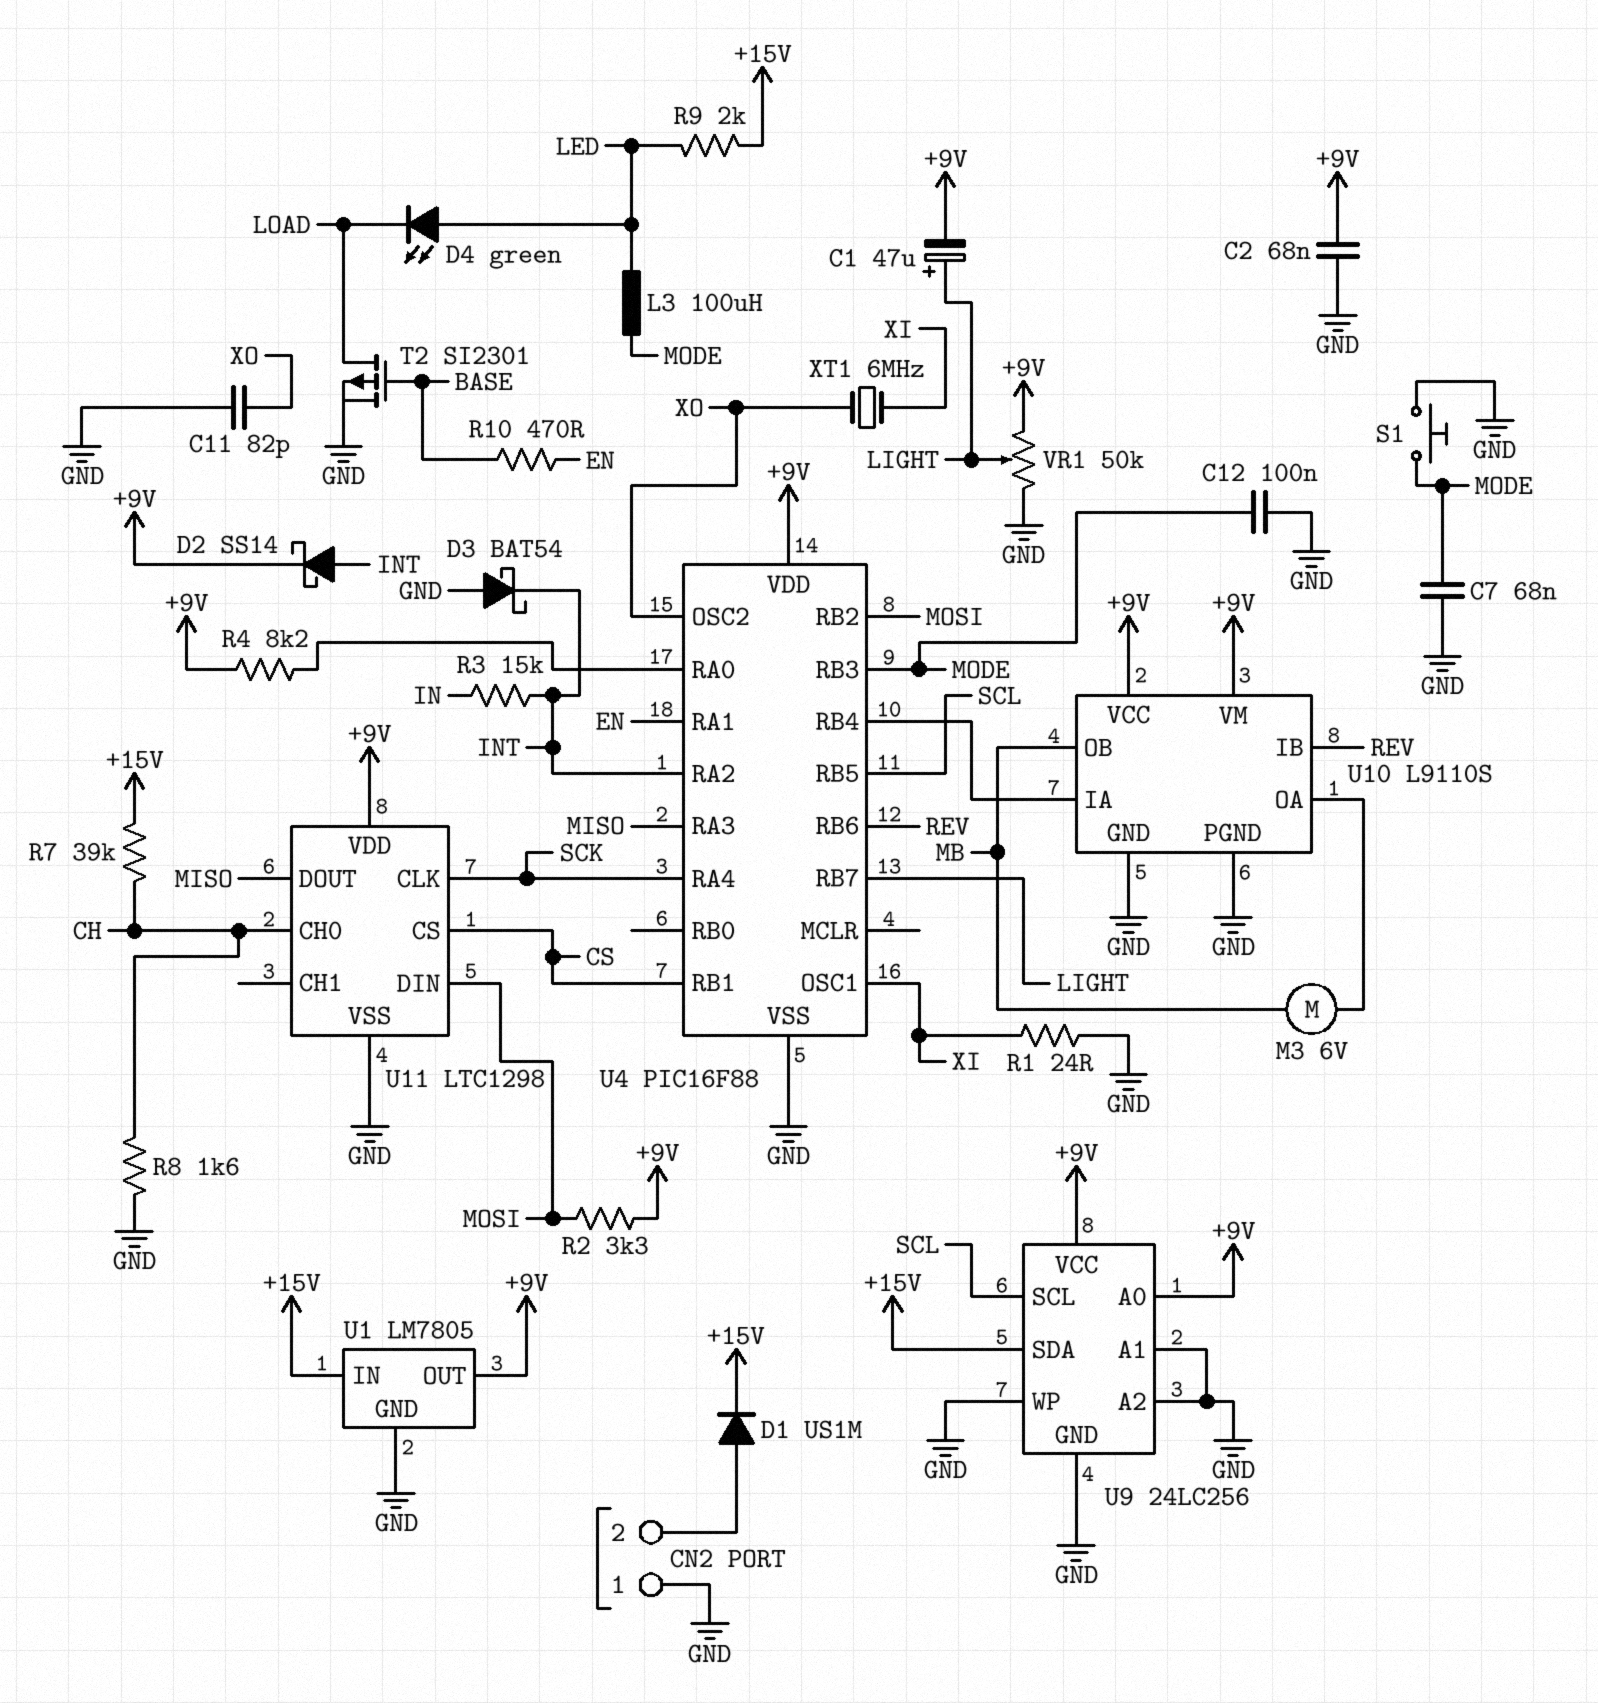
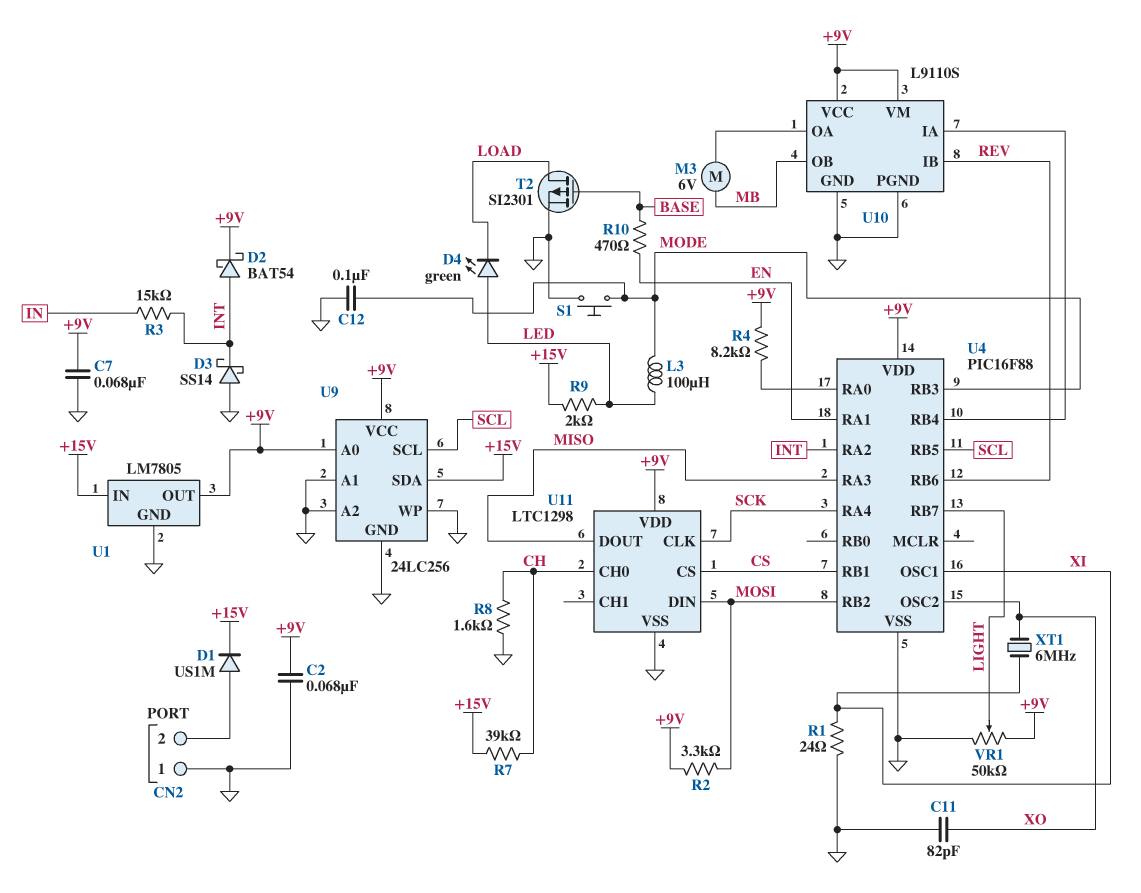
C1: 47uF (plus LIGHT, minus +9V) -> none
C7: 68nF (GND, MODE) -> 68nF (+9V, GND)
D2: schottky SS14 (A INT, K +9V) -> schottky BAT54 (A INT, K +9V)
D3: schottky BAT54 (A GND, K INT) -> schottky SS14 (A GND, K INT)

